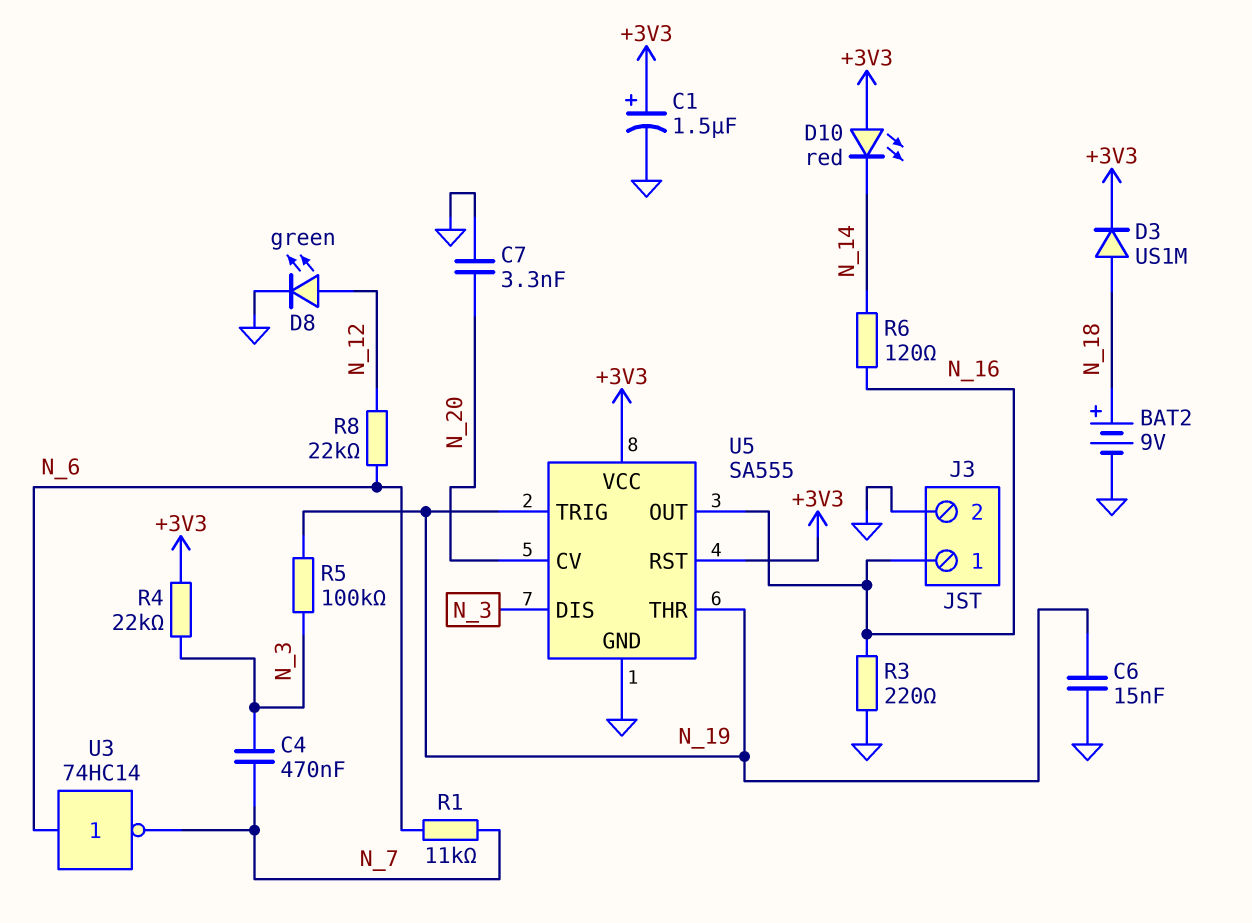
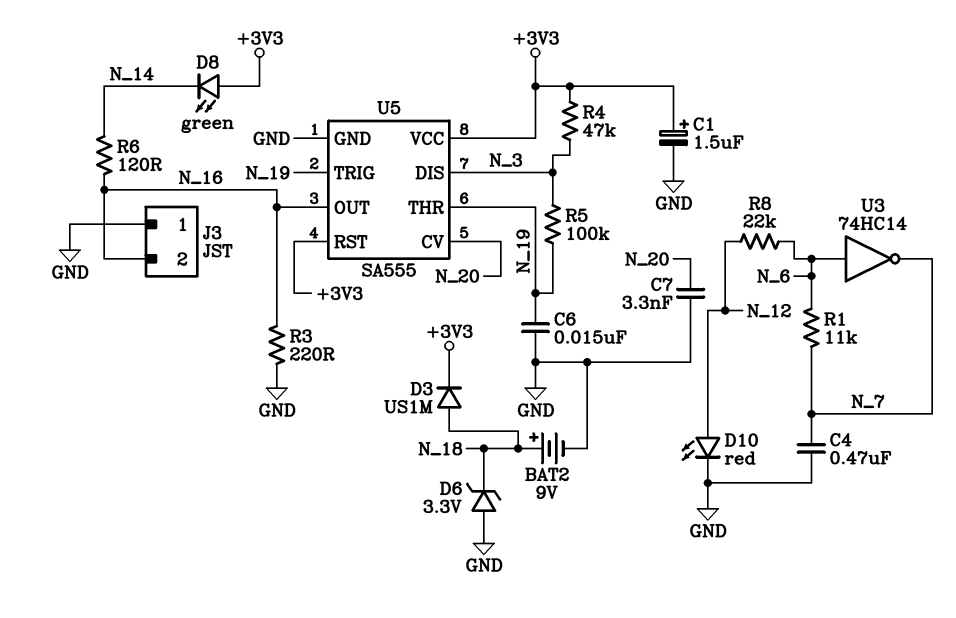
C4: 470nF (N_3, N_7) -> 470nF (GND, N_7)
D6: none -> zener 3.3V (A GND, K N_18)
D8: LED green (A N_12, K GND) -> LED green (A +3V3, K N_14)
D10: LED red (A +3V3, K N_14) -> LED red (A N_12, K GND)
J3 pin 1: N_16 -> GND
J3 pin 2: GND -> N_16
R4: 22k (+3V3, N_3) -> 47k (+3V3, N_3)

